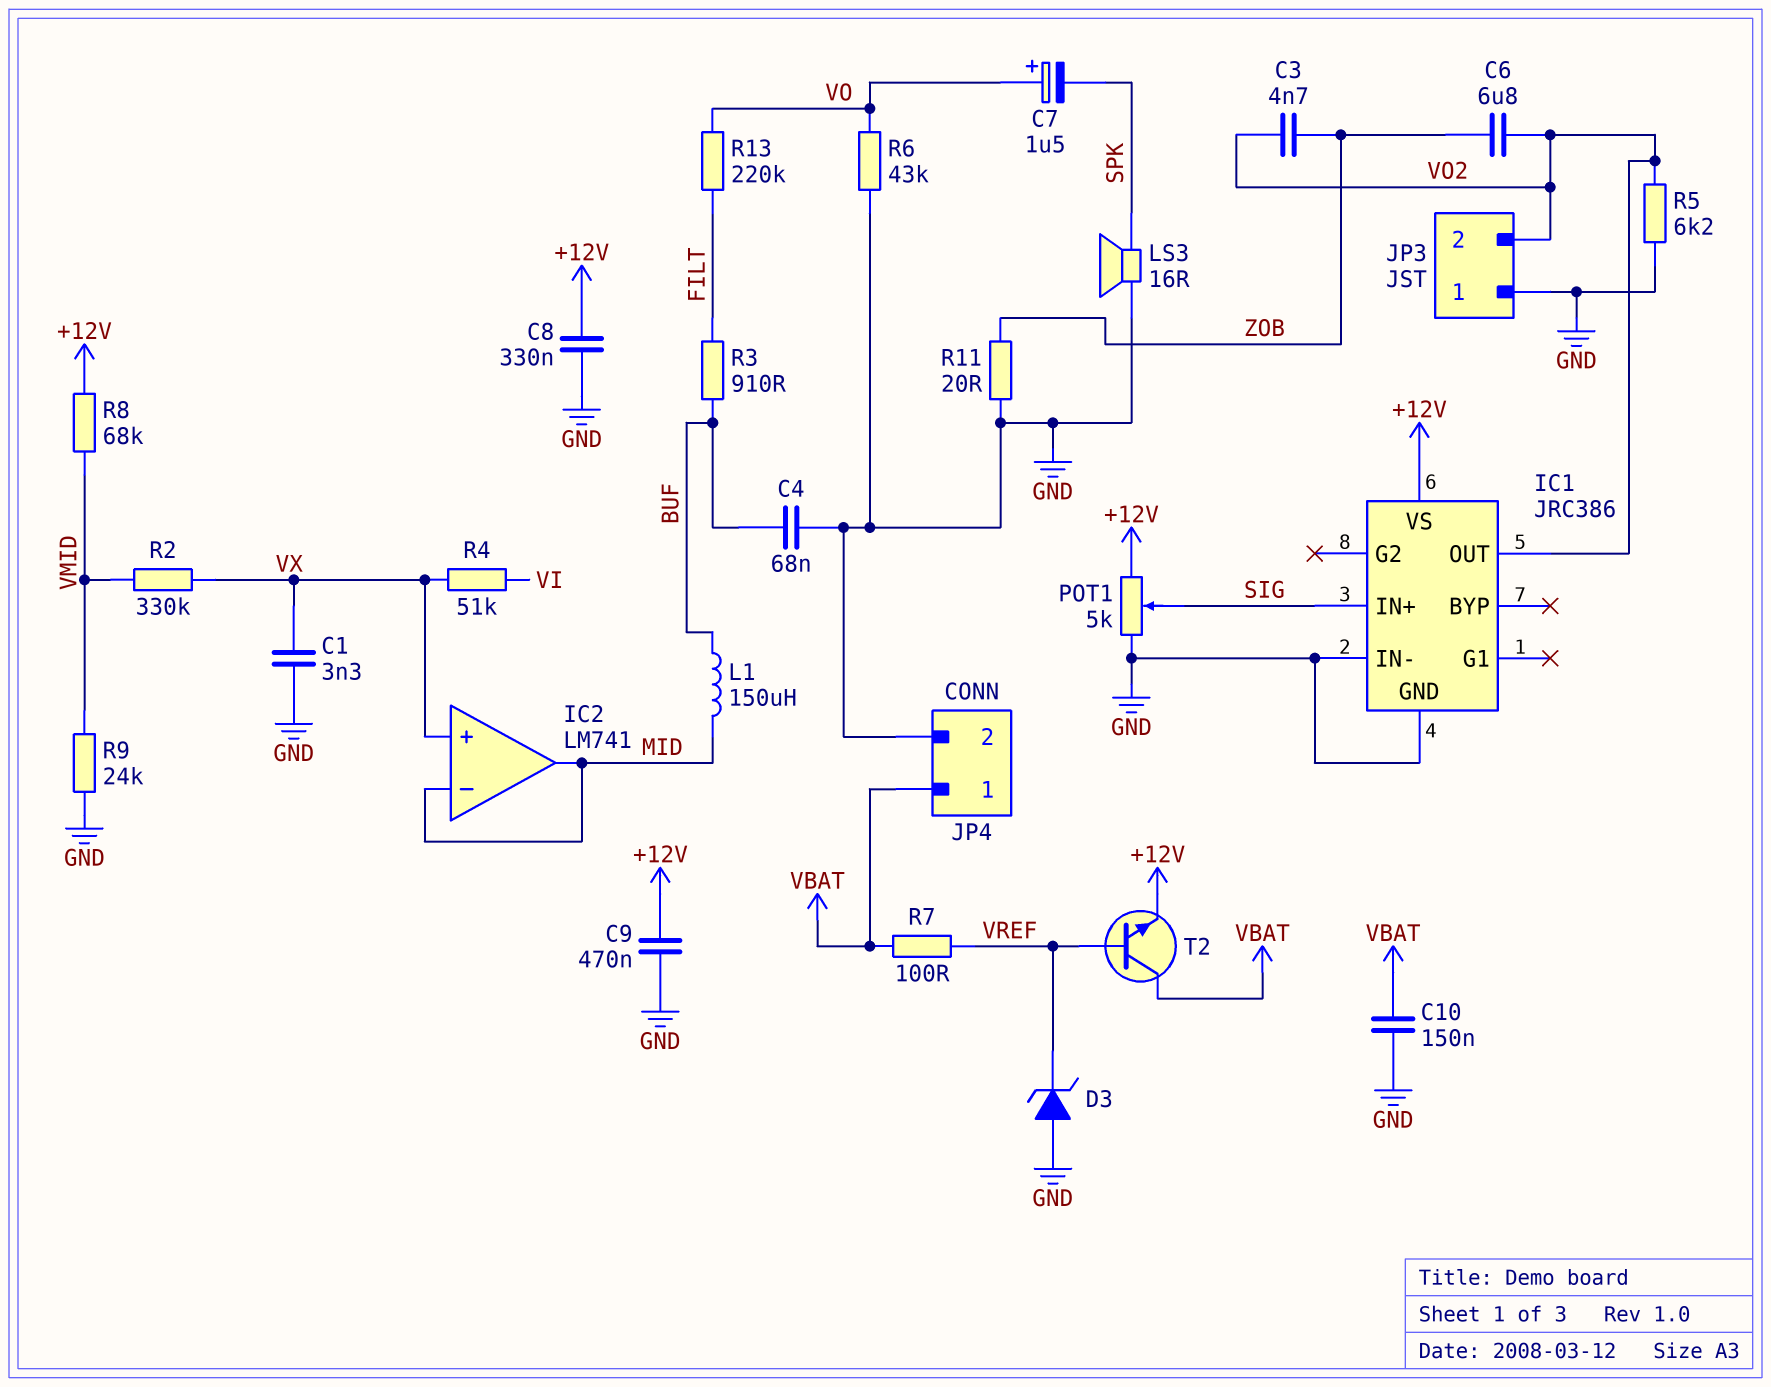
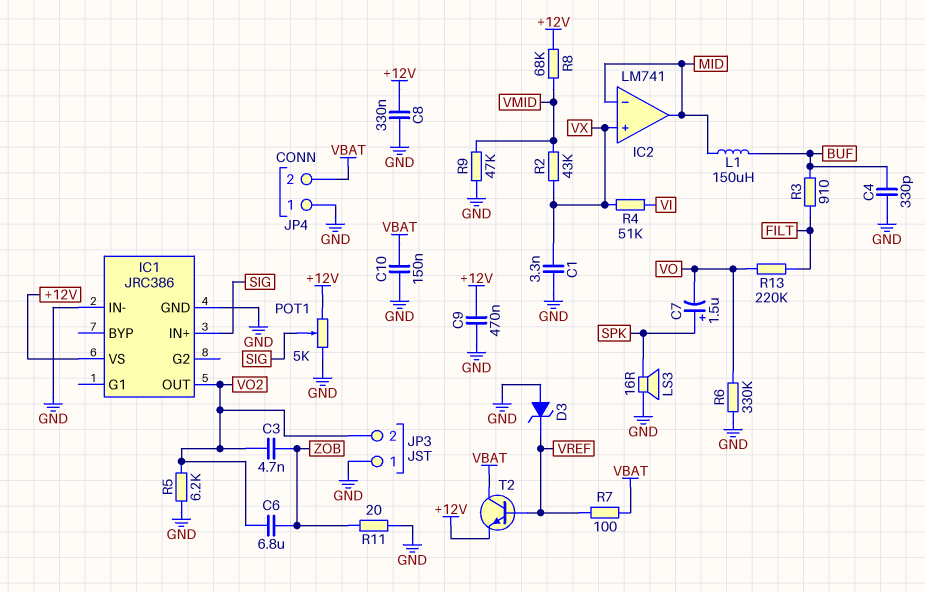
C4: 68nF (BUF, GND) -> 330pF (BUF, GND)
C7: 1.5uF (plus VO, minus SPK) -> 1.5uF (plus SPK, minus VO)
JP4 pin 1: VBAT -> GND
JP4 pin 2: GND -> VBAT
R2: 330k (VMID, VX) -> 43k (VMID, VX)
R6: 43k (GND, VO) -> 330k (GND, VO)
R9: 24k (GND, VMID) -> 47k (GND, VMID)

